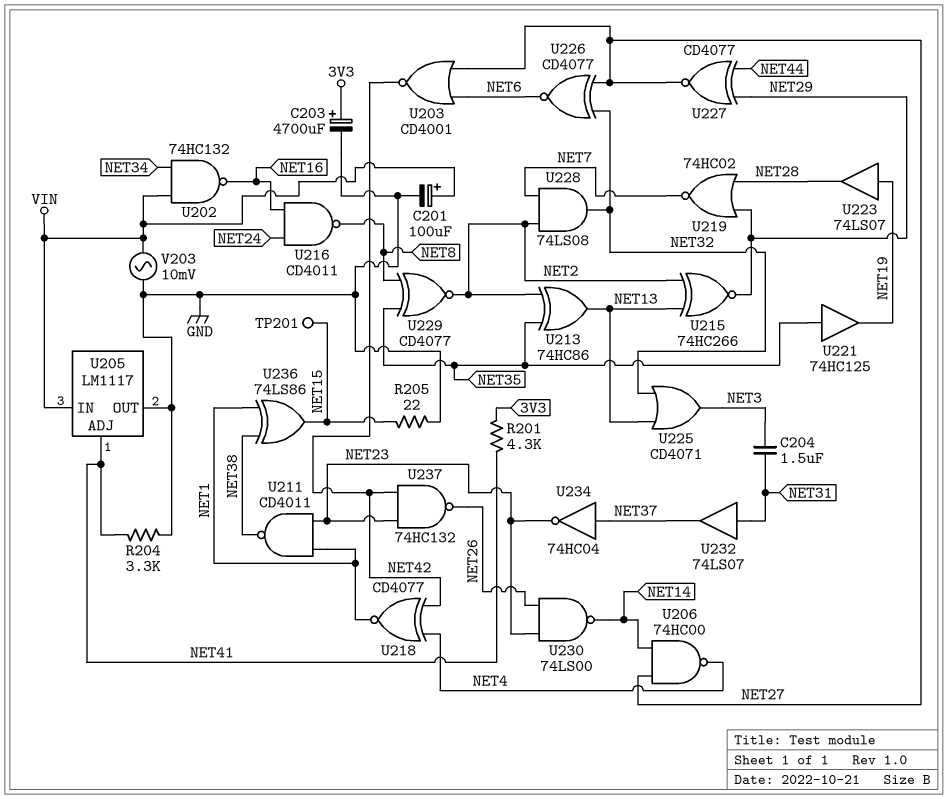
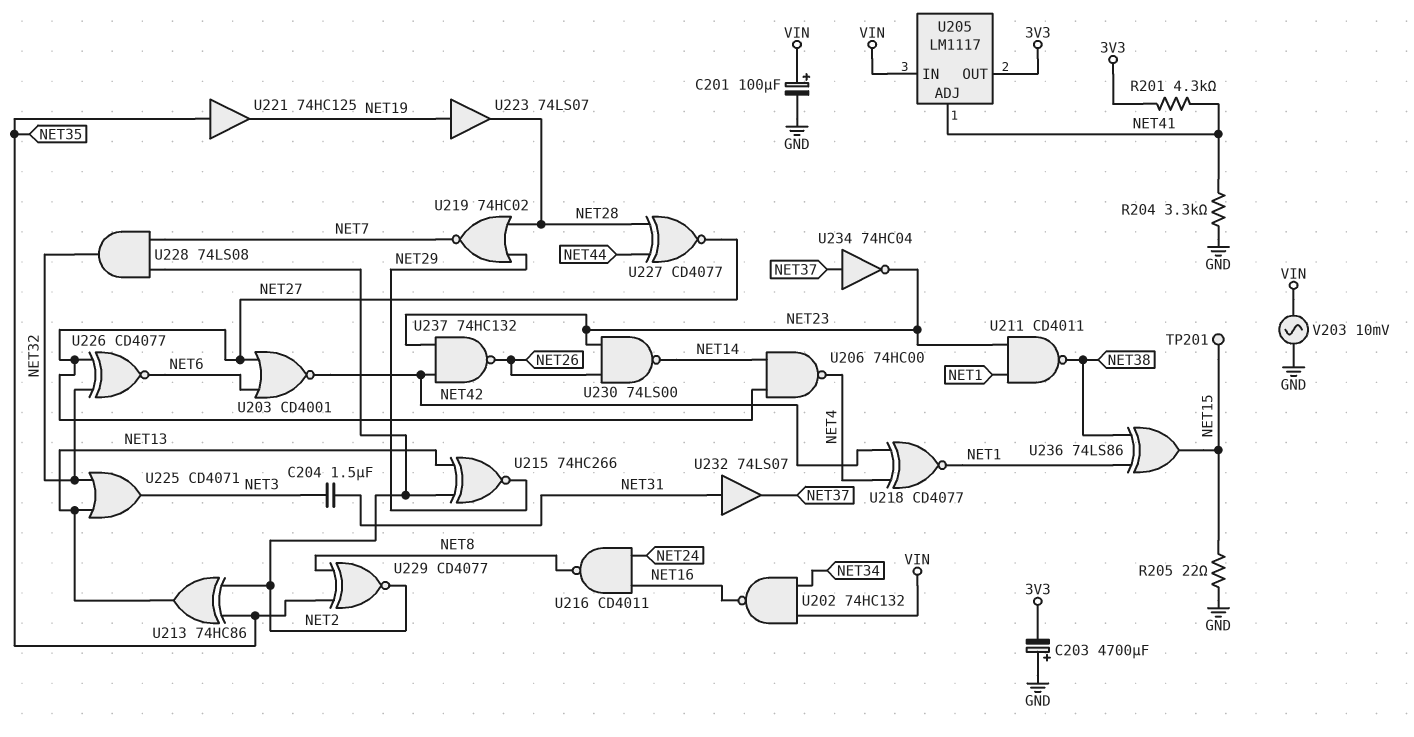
C203: 4700uF (plus 3V3, minus GND) -> 4700uF (plus GND, minus 3V3)
U205 pin OUT: GND -> 3V3
U227: XNOR CD4077 (in NET29, in NET44, out NET27) -> XNOR CD4077 (in NET28, in NET44, out NET27)

